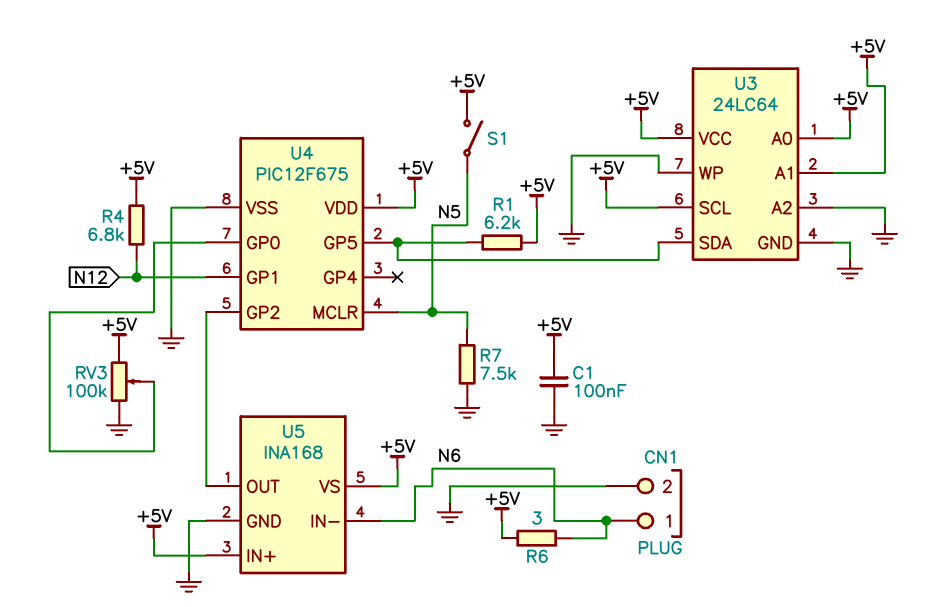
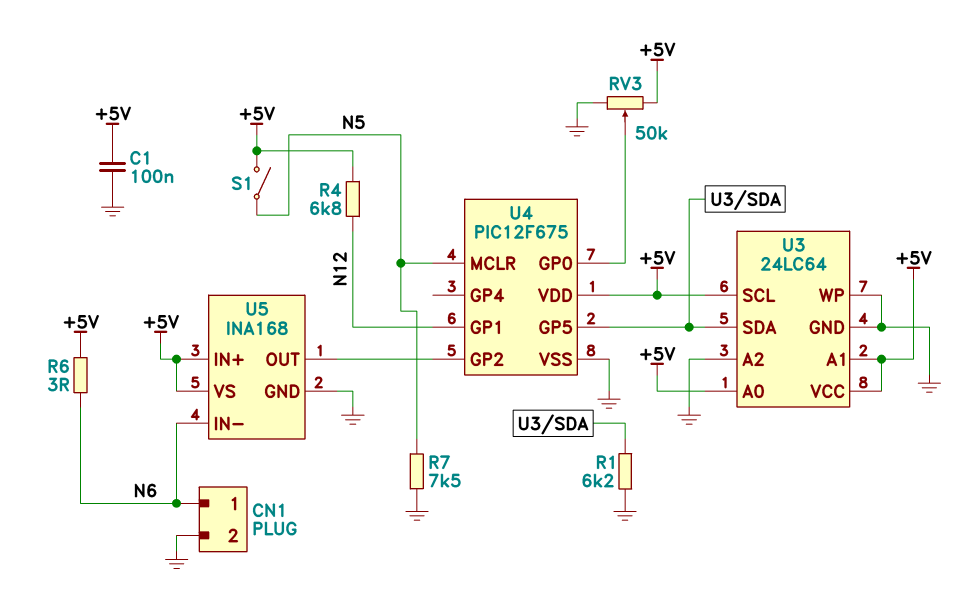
R1: 6.2k (+5V, U3/SDA) -> 6.2k (GND, U3/SDA)
RV3: 100k (+5V, GND, wiper U4/GP0) -> 50k (+5V, GND, wiper U4/GP0)

